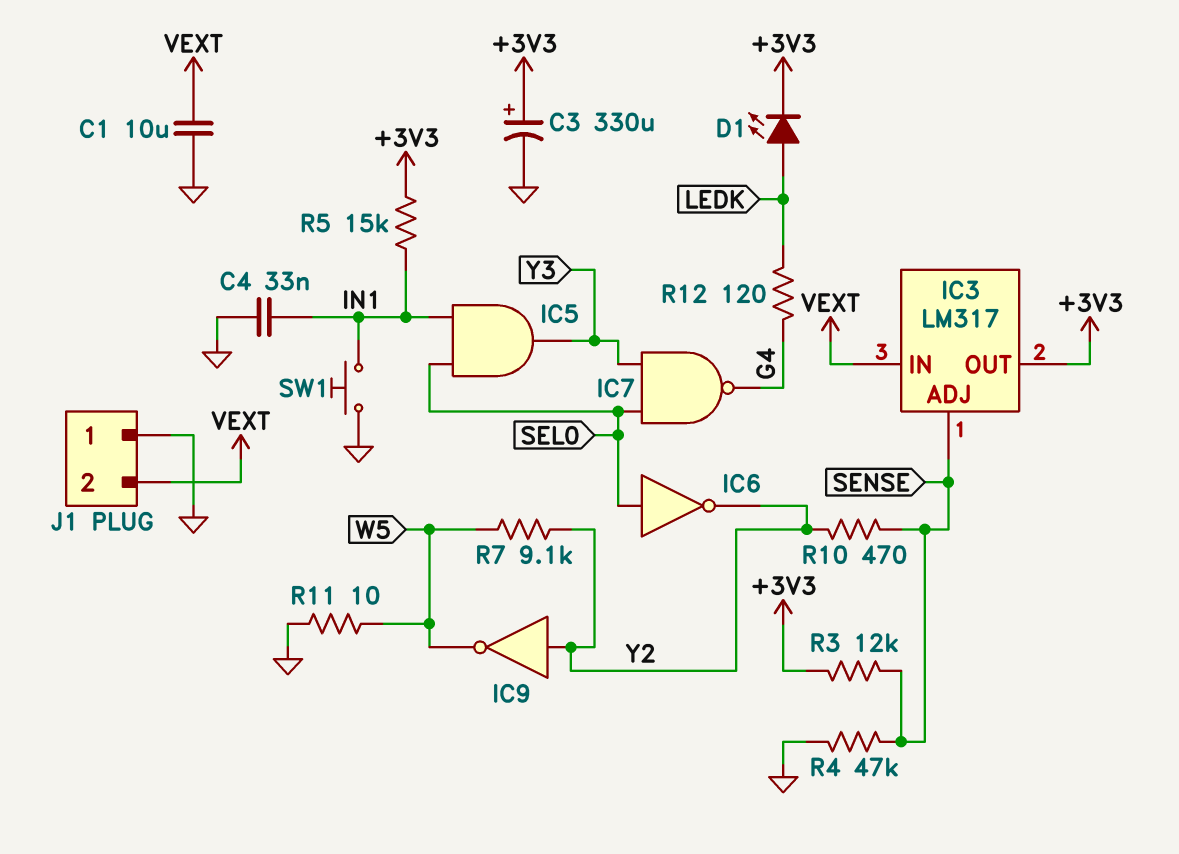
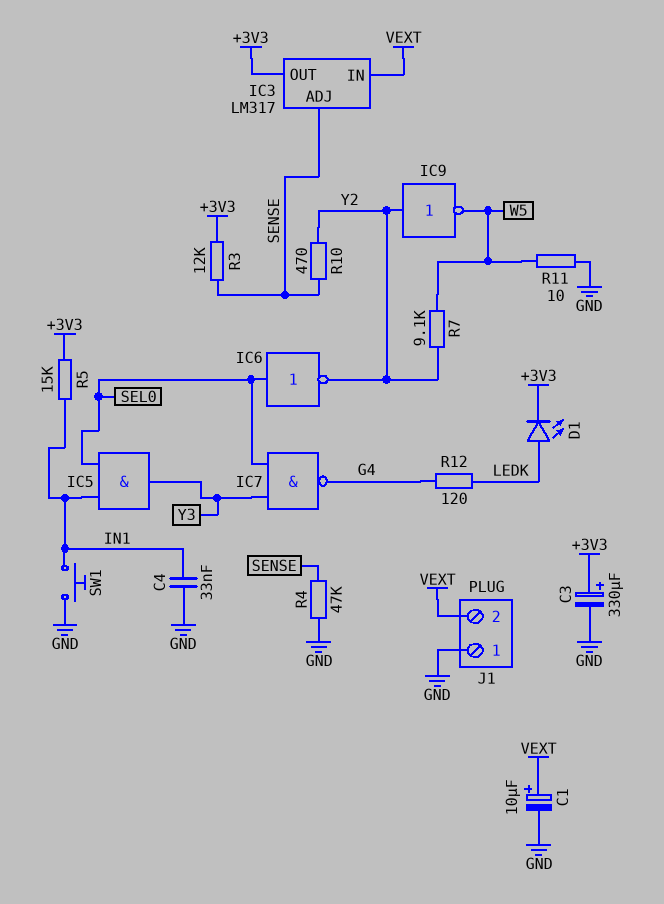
C1: 10uF (GND, VEXT) -> 10uF (plus VEXT, minus GND)

